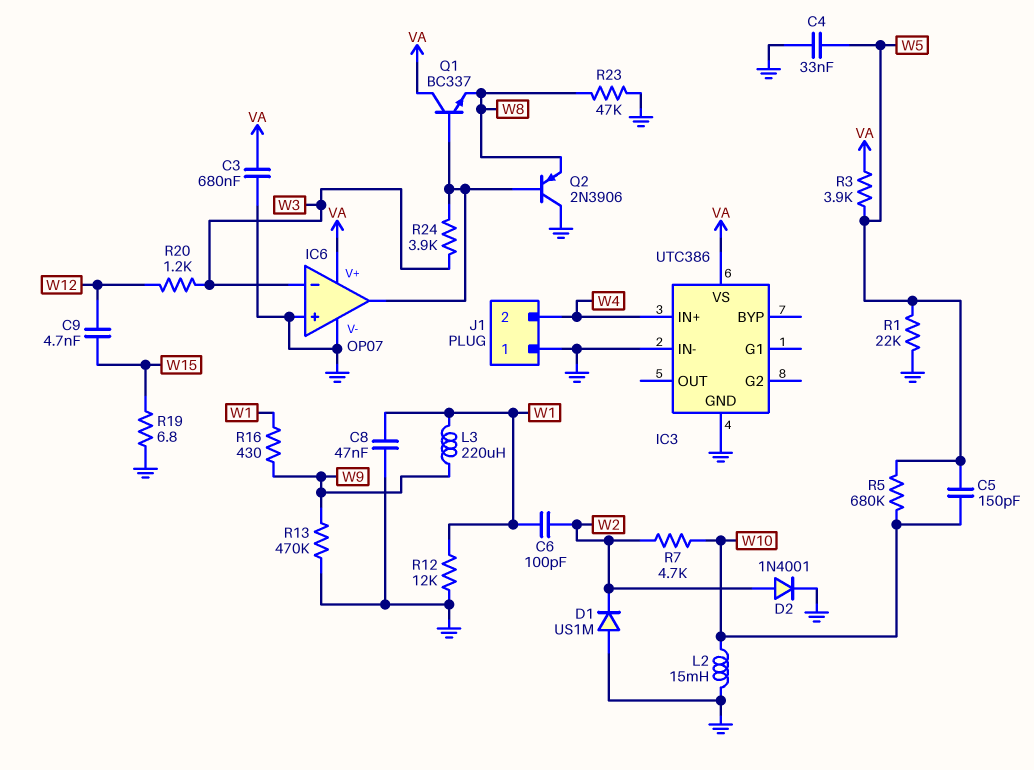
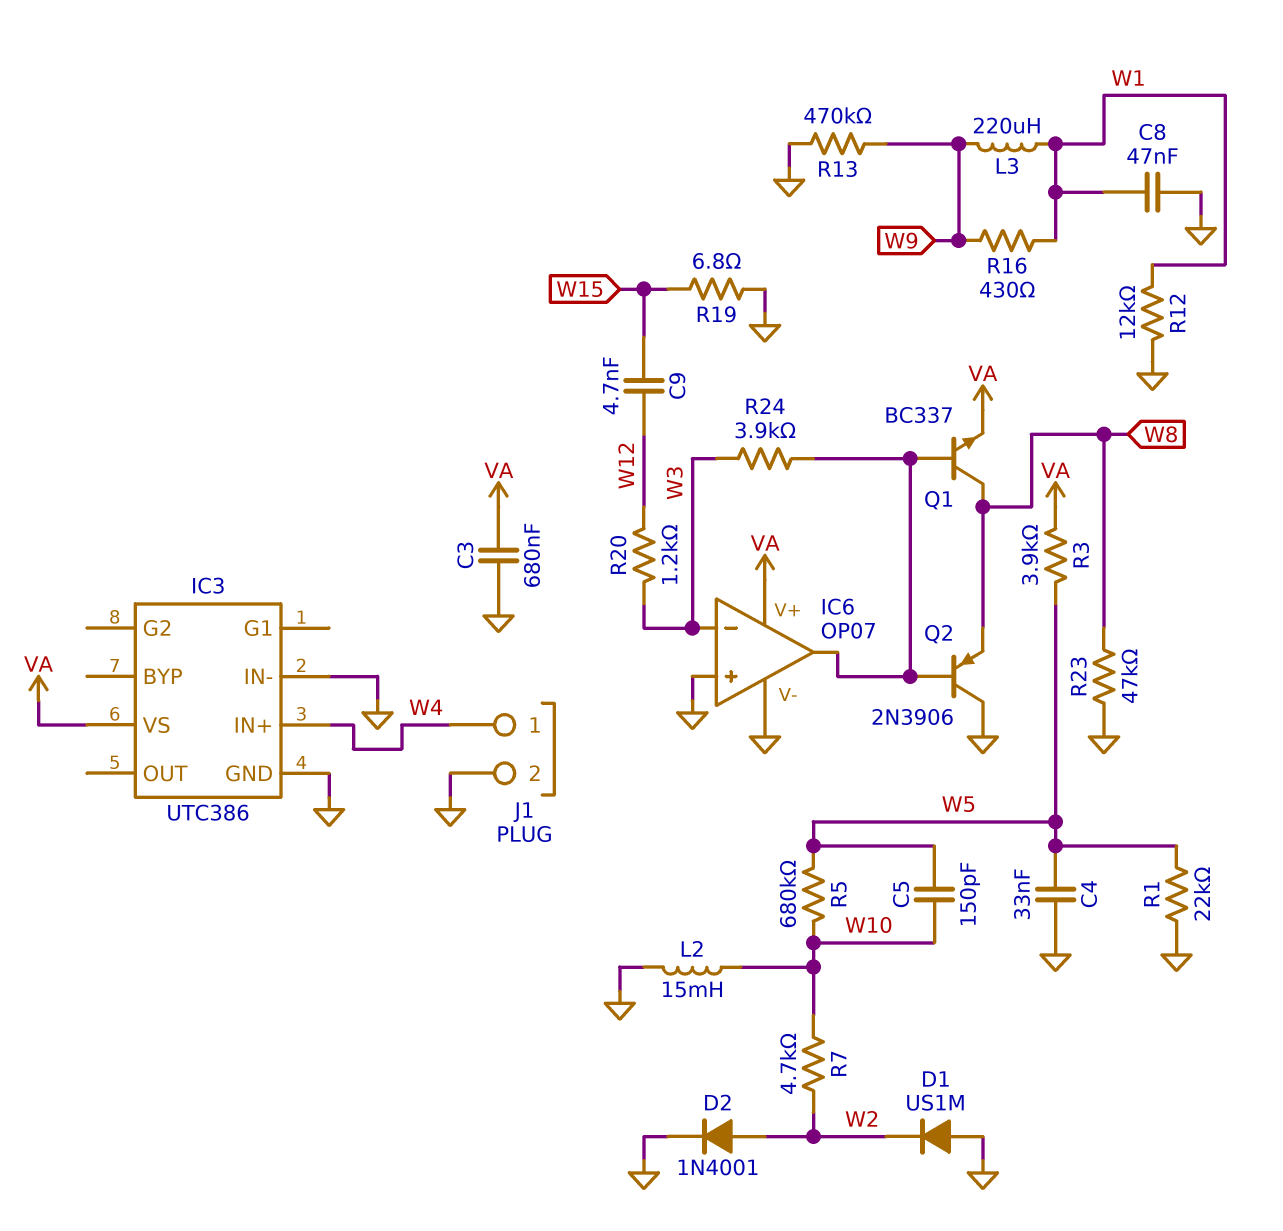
C6: 100pF (W1, W2) -> none
J1 pin 1: GND -> W4
J1 pin 2: W4 -> GND
Q1: NPN BC337 (B IC6/out, C VA, E W8) -> NPN BC337 (B IC6/out, C W8, E VA)

